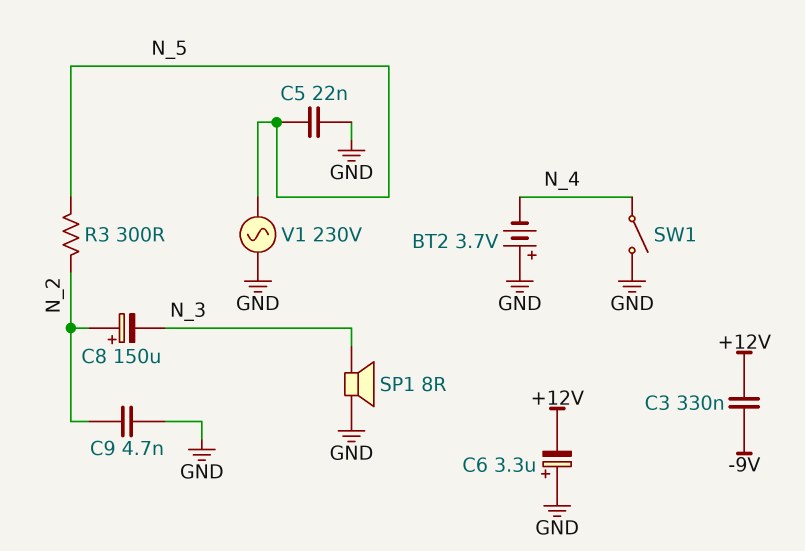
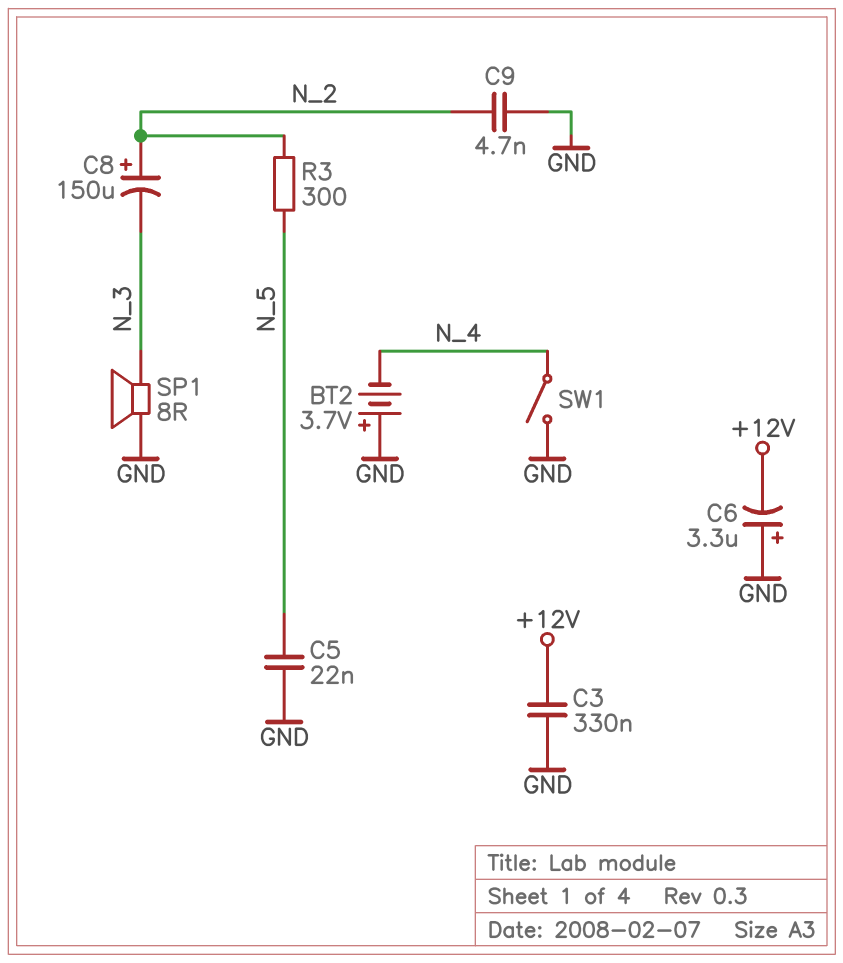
C3: 330nF (+12V, -9V) -> 330nF (+12V, GND)
V1: AC 230V (GND, N_5) -> none

